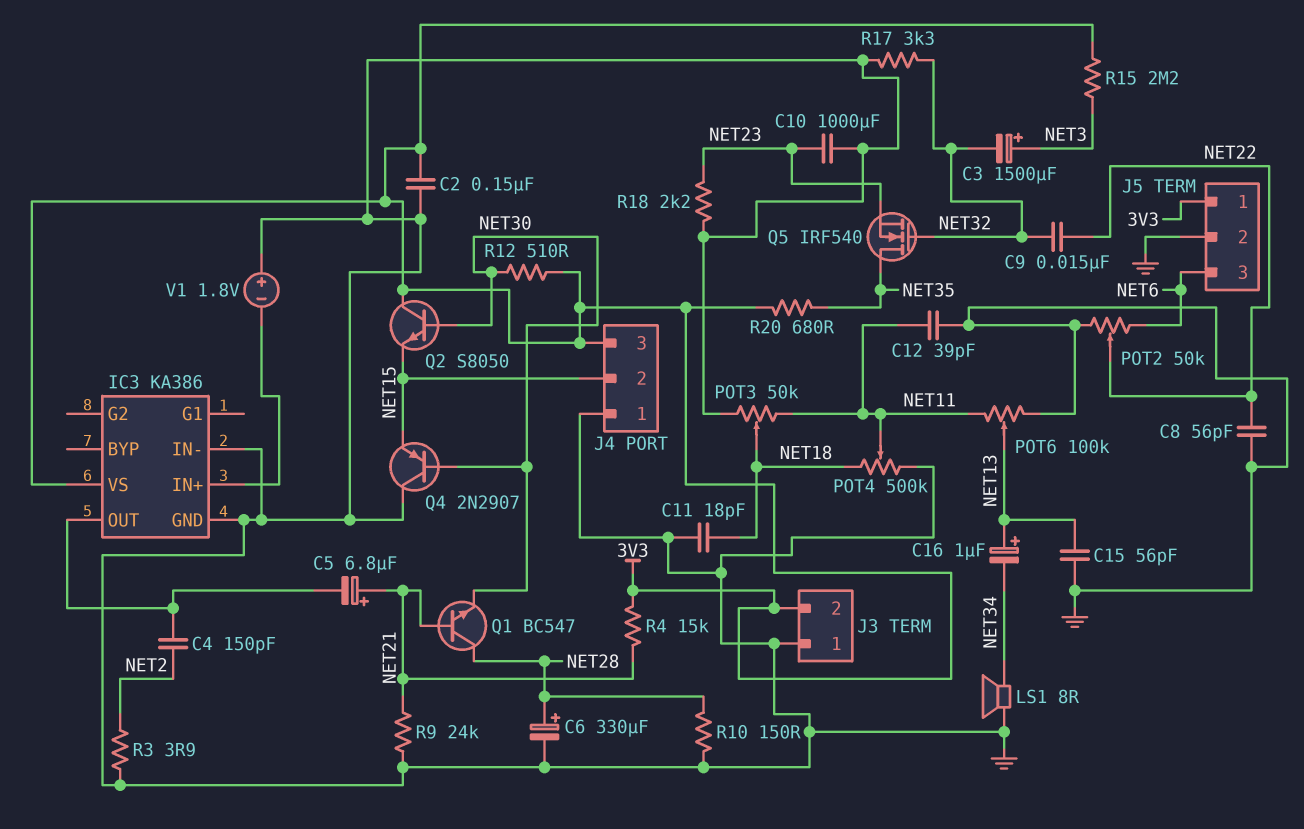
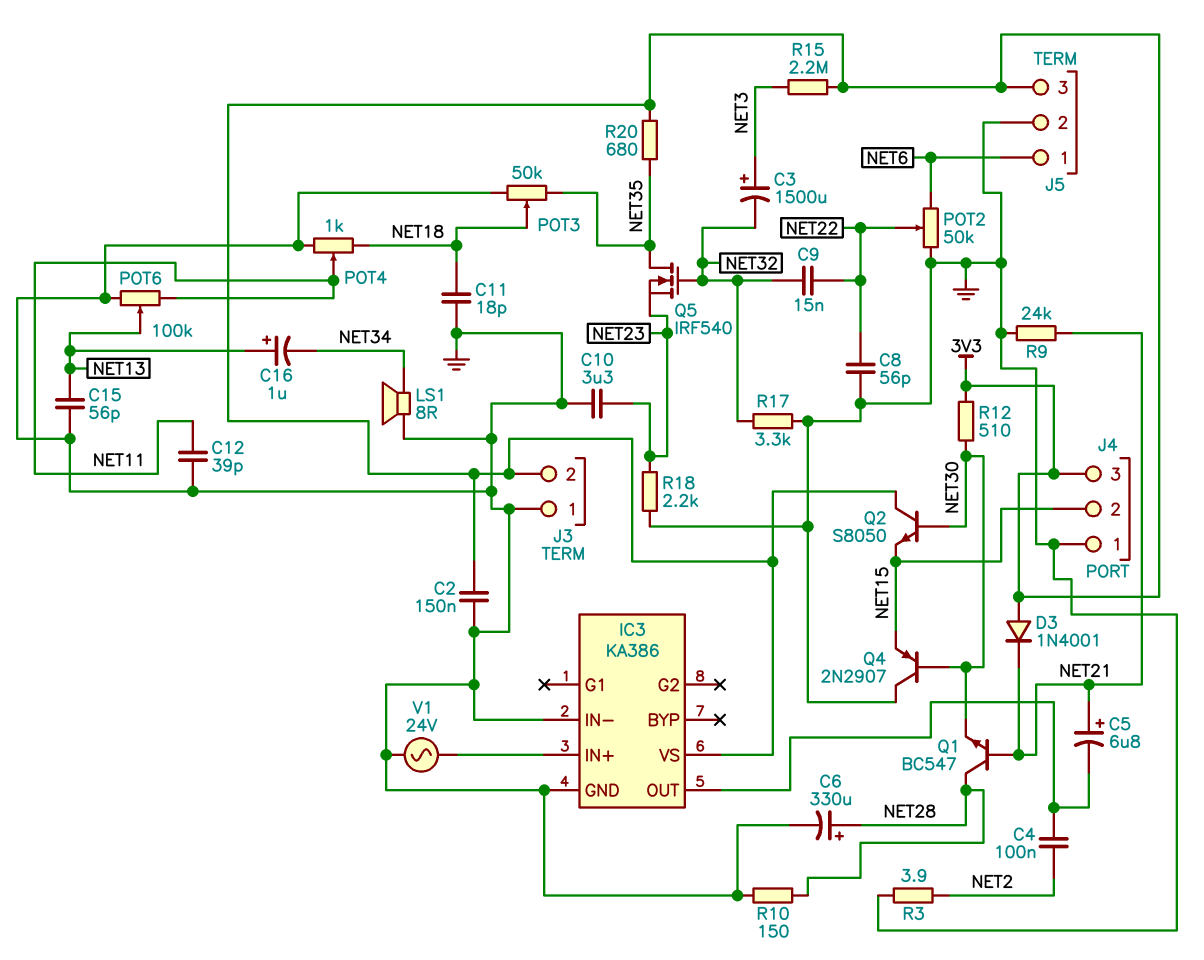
C4: 150pF (IC3/OUT, NET2) -> 100nF (IC3/OUT, NET2)
C10: 1000uF (GND, NET23) -> 3.3uF (GND, NET23)
D3: none -> diode 1N4001 (A 3V3, K NET21)
J5 pin 1: 3V3 -> NET6
J5 pin 3: NET6 -> 3V3
POT3: 50k (GND, NET11, wiper NET18) -> 50k (GND, NET35, wiper NET18)
POT4: 500k (GND, NET18, wiper NET11) -> 1k (GND, NET18, wiper NET11)
R4: 15k (3V3, NET21) -> none
V1: 1.8V (plus GND, minus IC3/IN+) -> AC 24V (GND, IC3/IN+)

